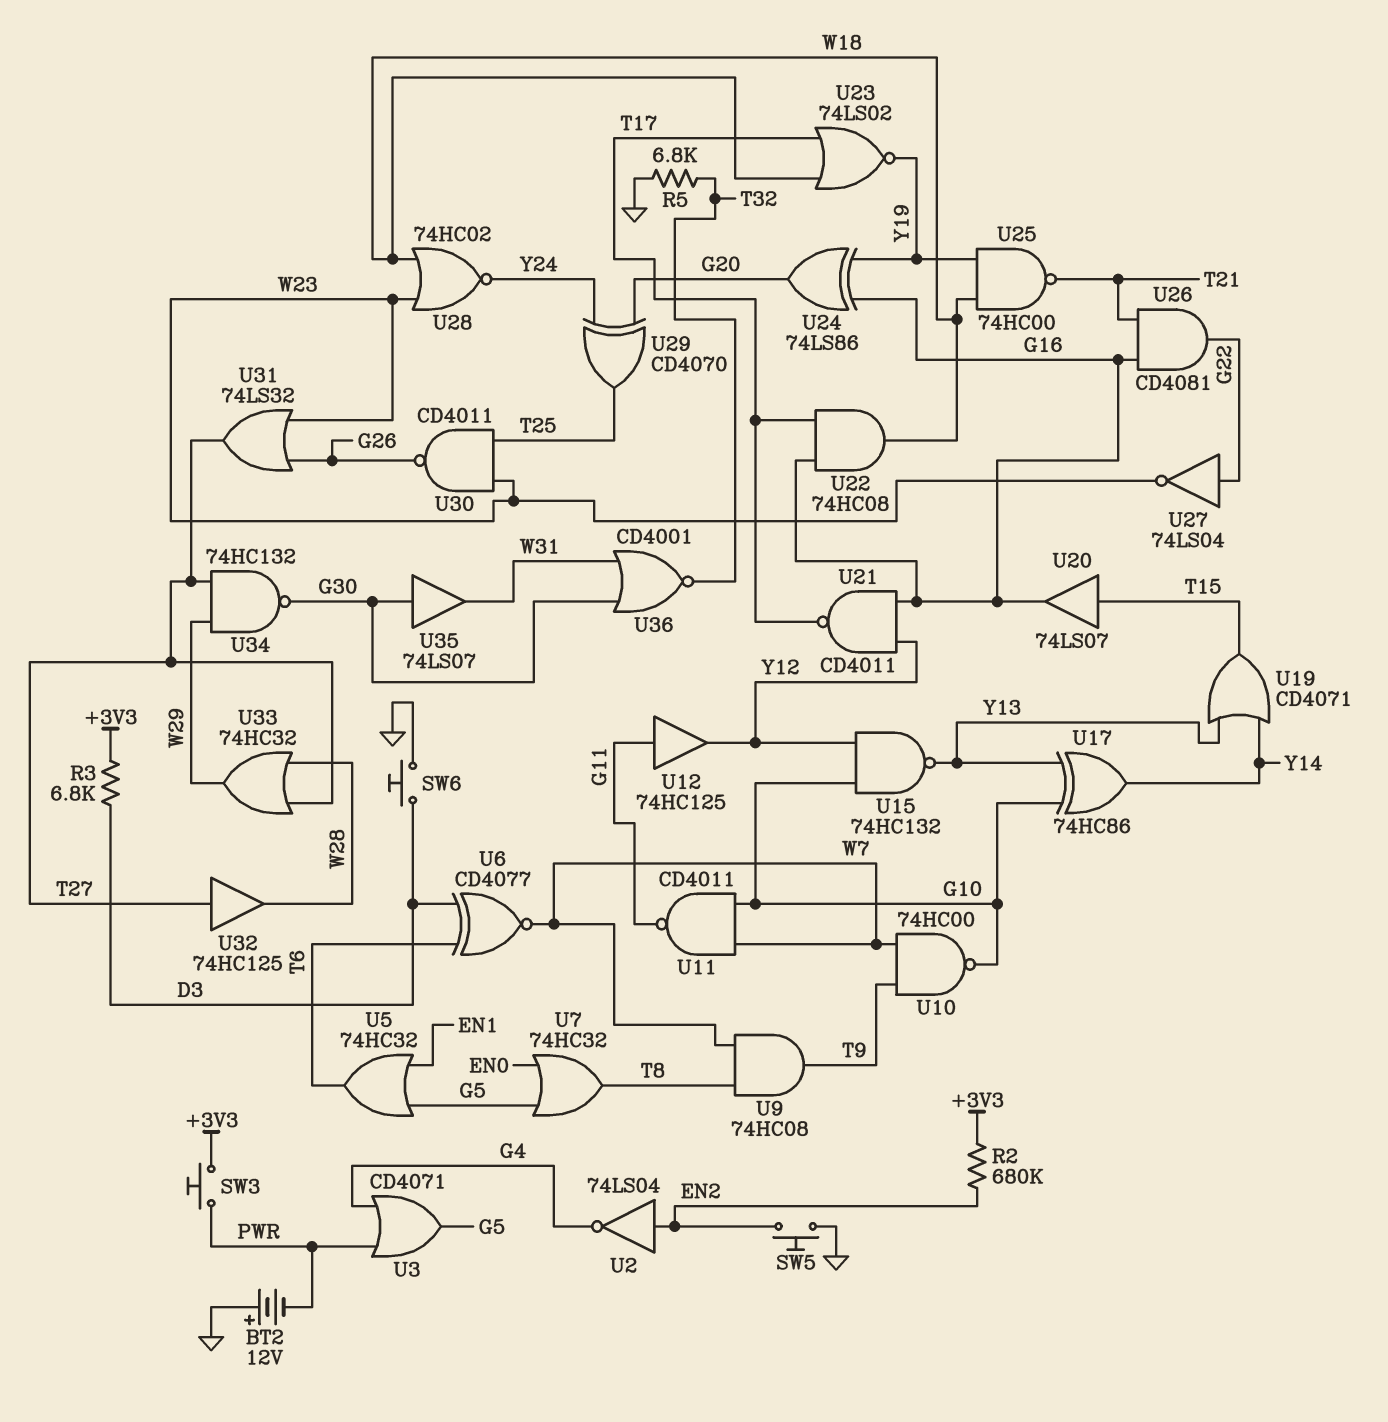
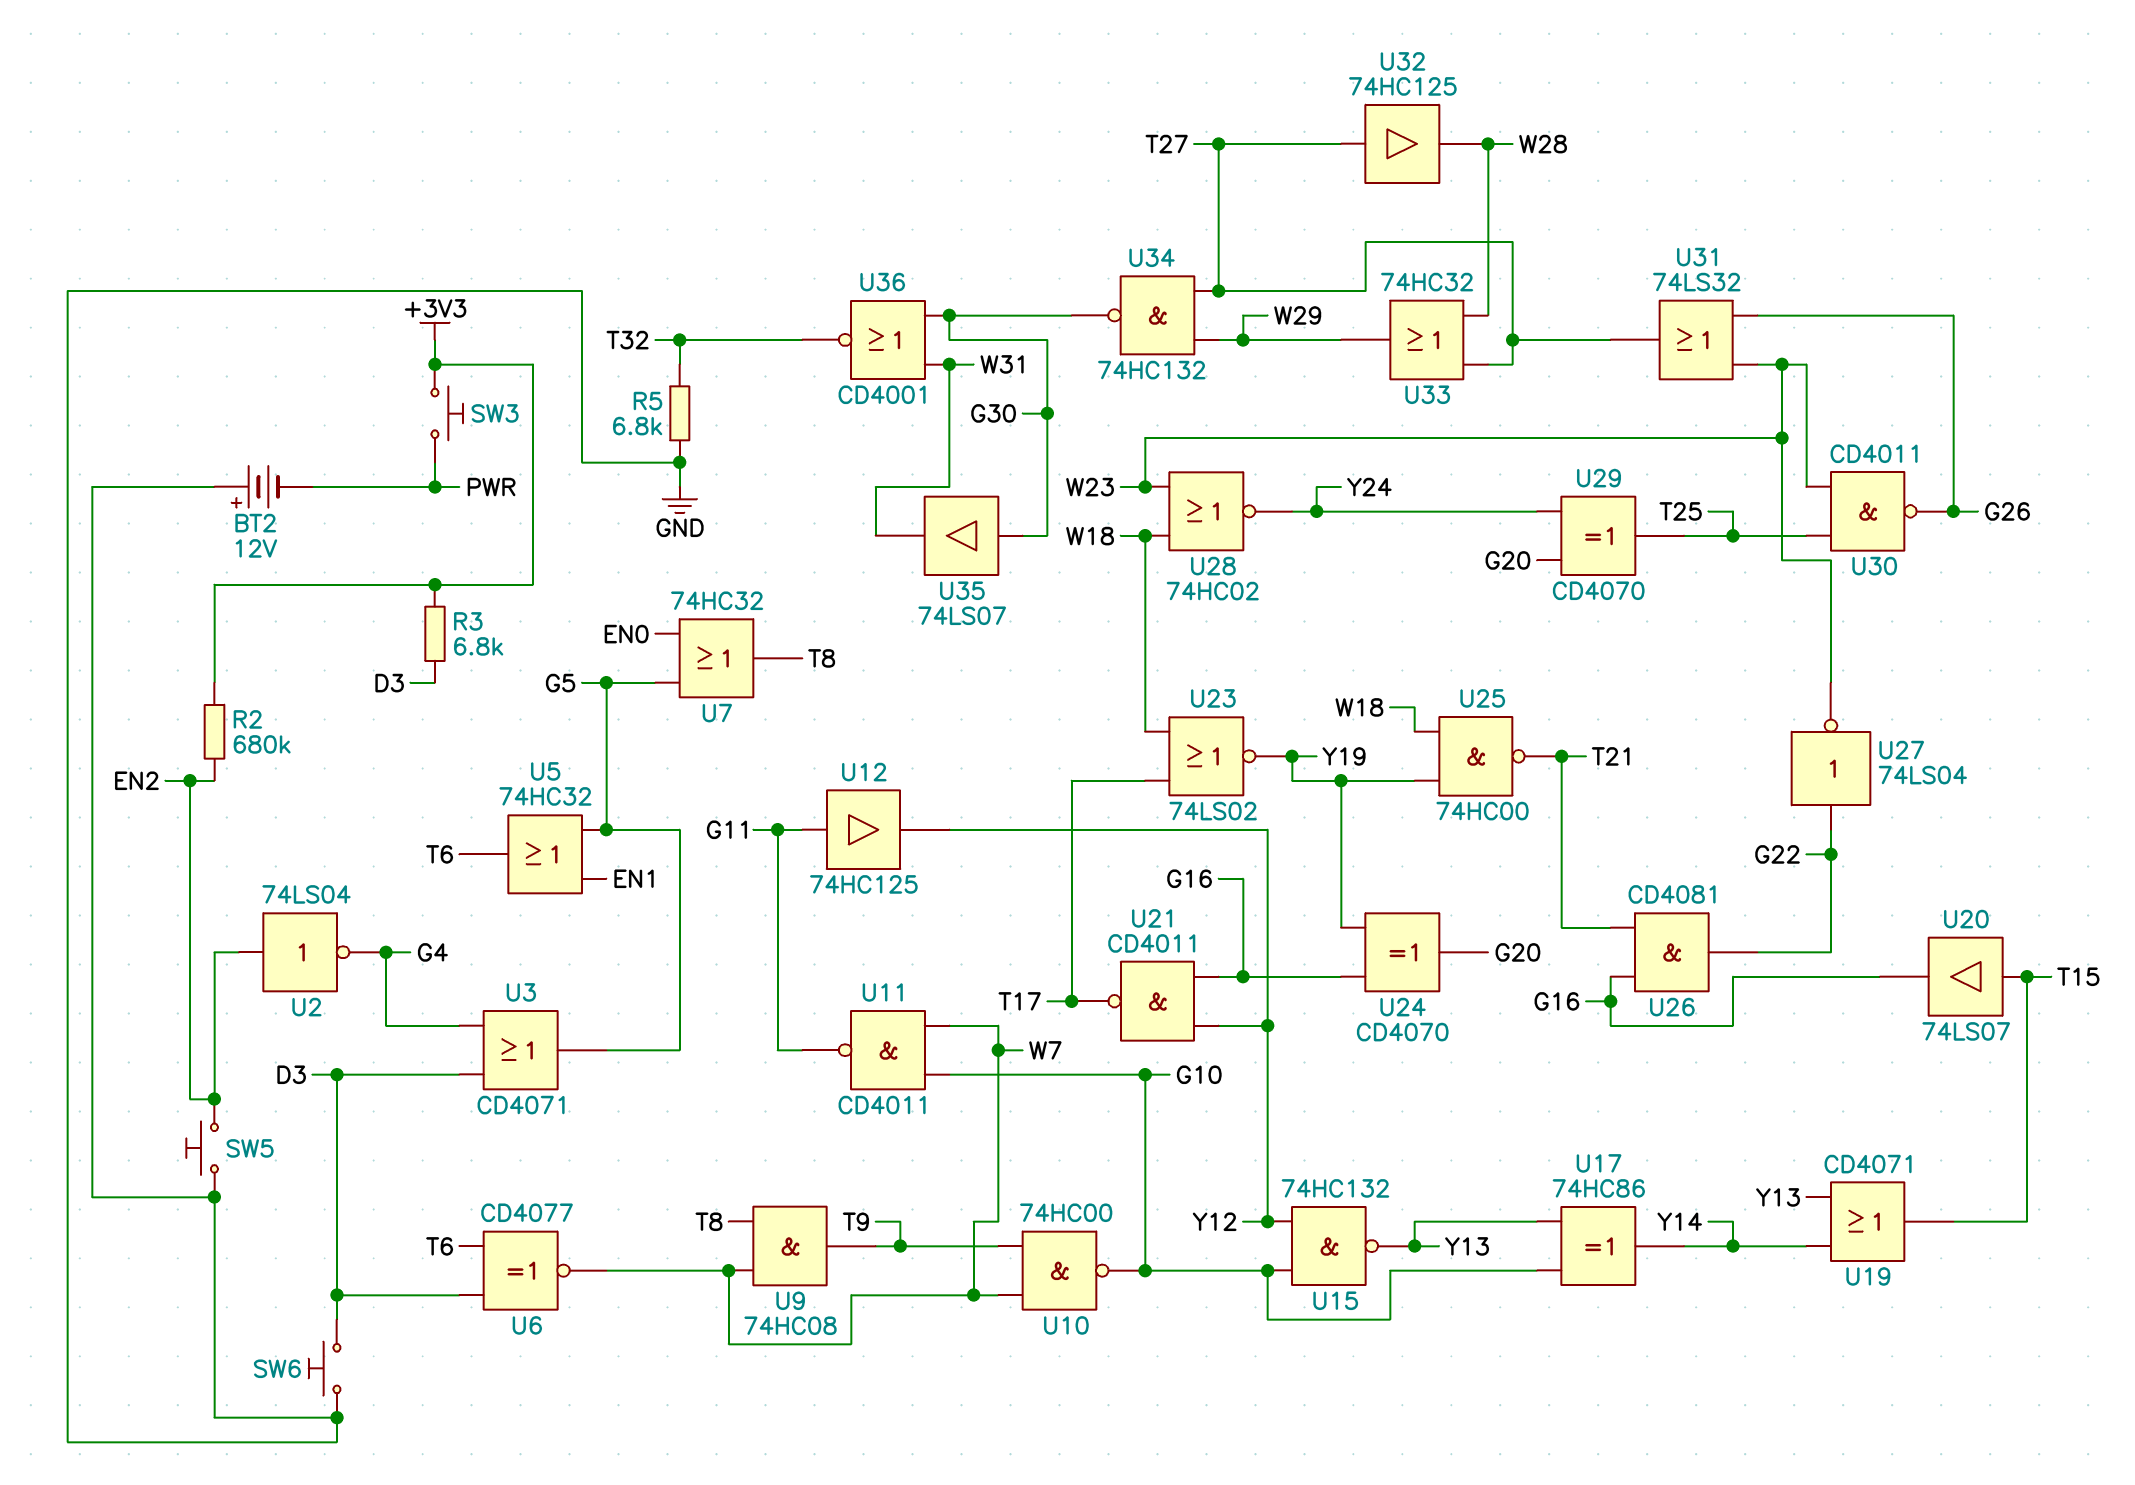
U3: OR CD4071 (in G4, in PWR, out G5) -> OR CD4071 (in D3, in G4, out G5)
U22: AND 74HC08 (in G16, in T17, out W18) -> none
U24: XOR 74LS86 (in G16, in Y19, out G20) -> XOR CD4070 (in G16, in Y19, out G20)

